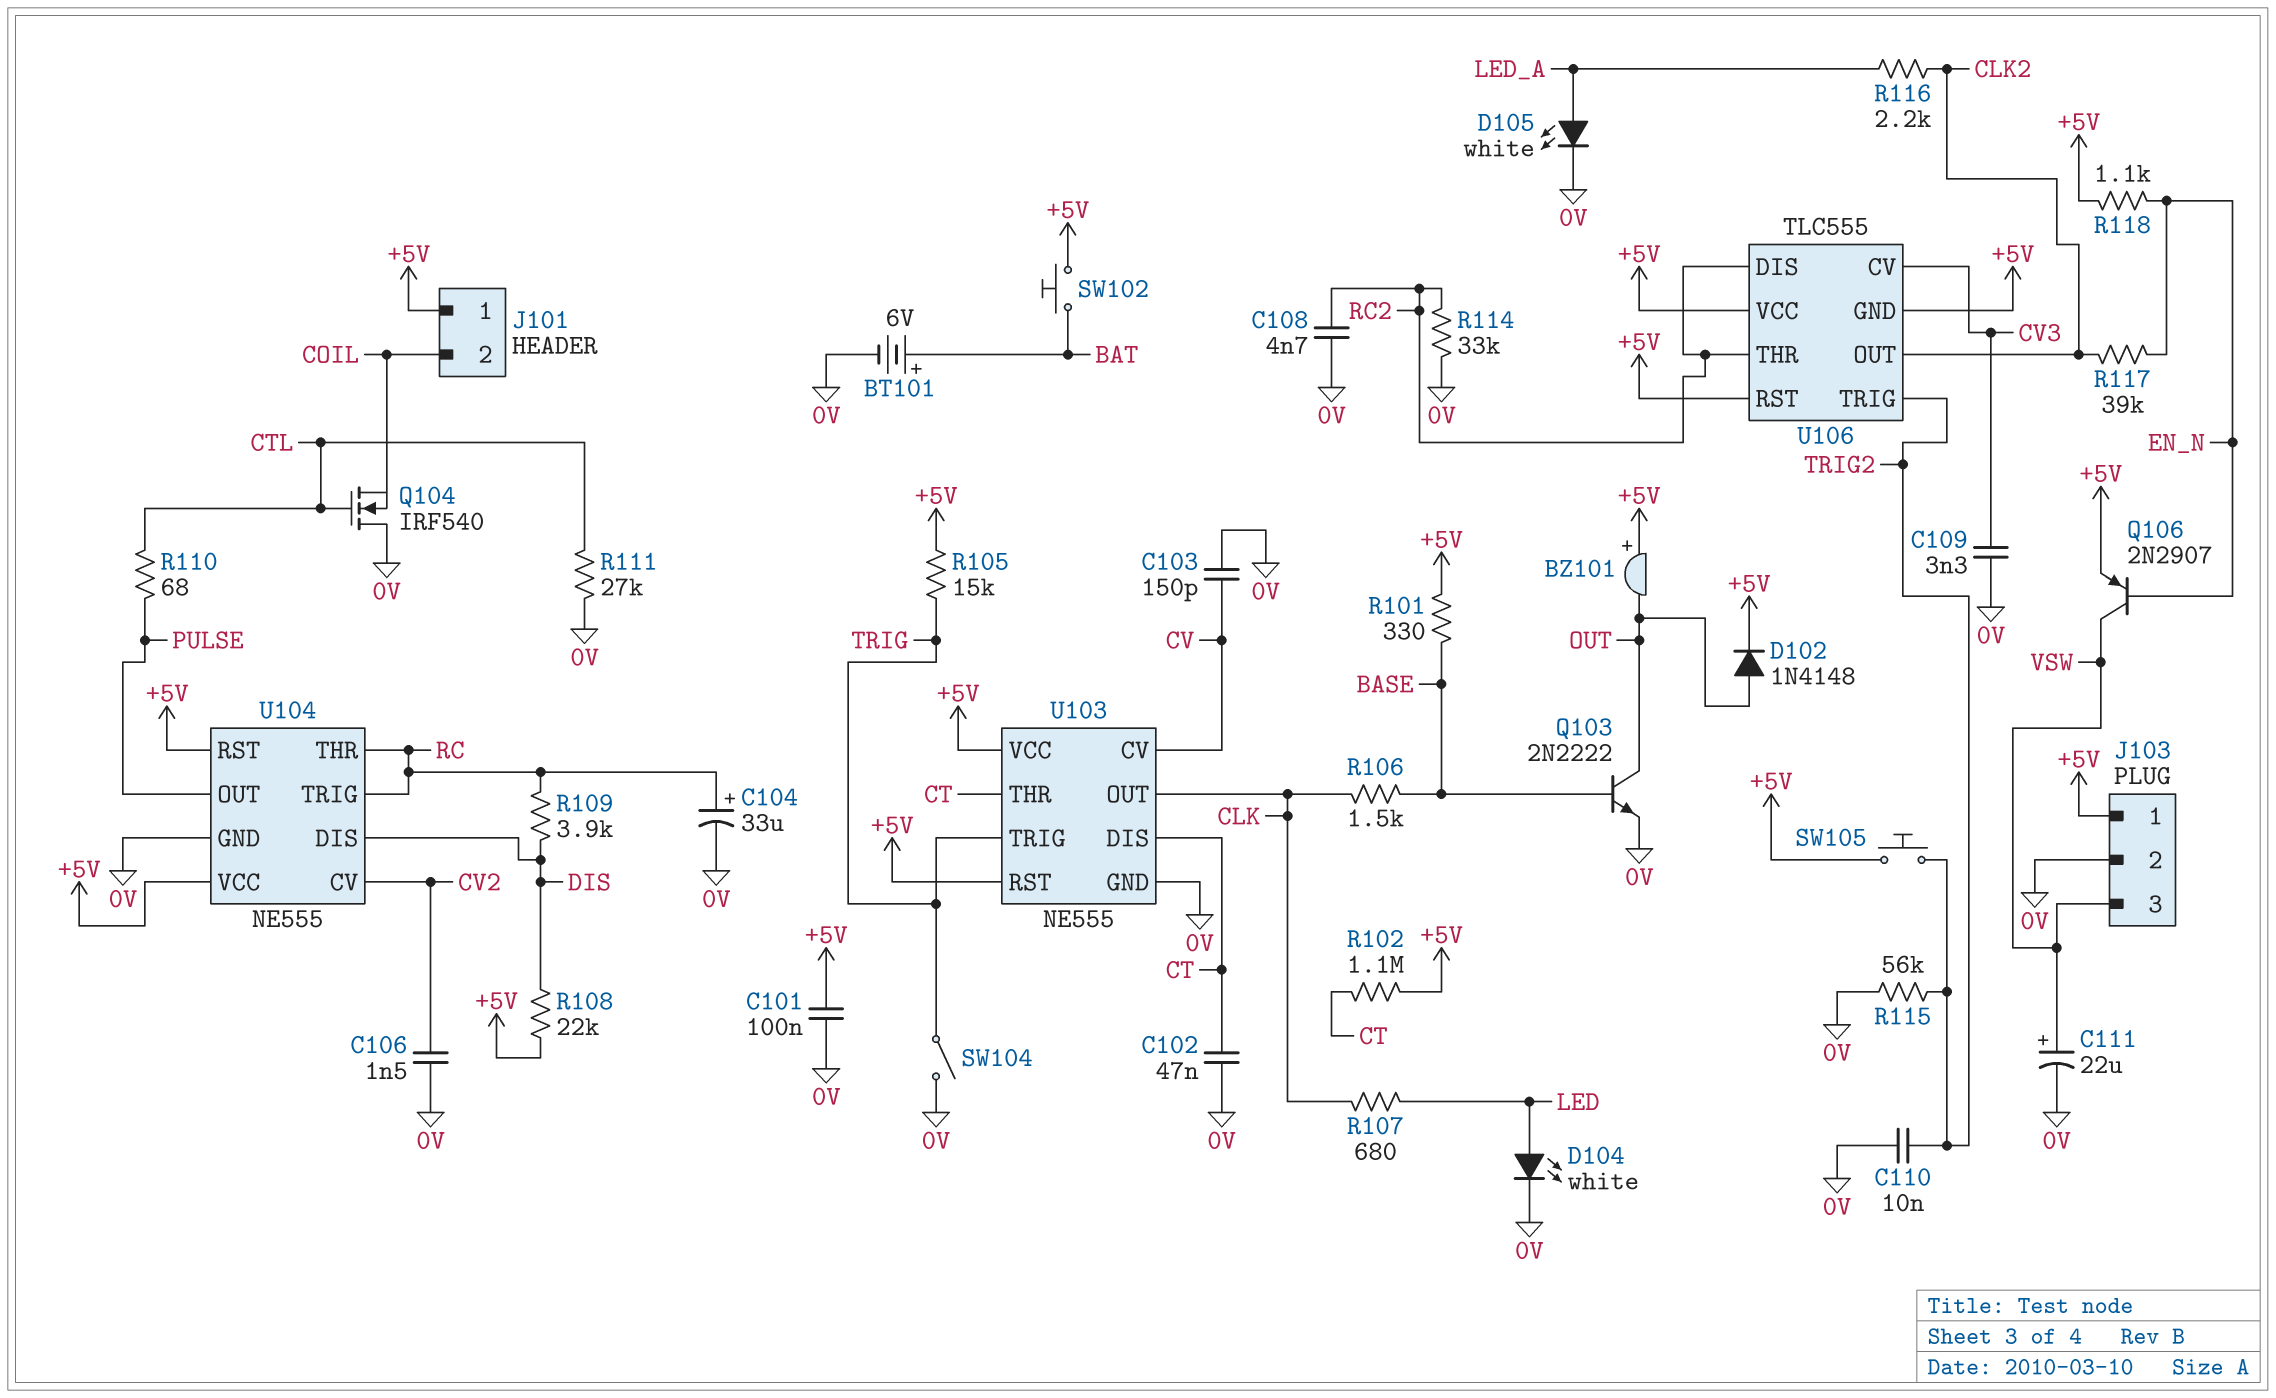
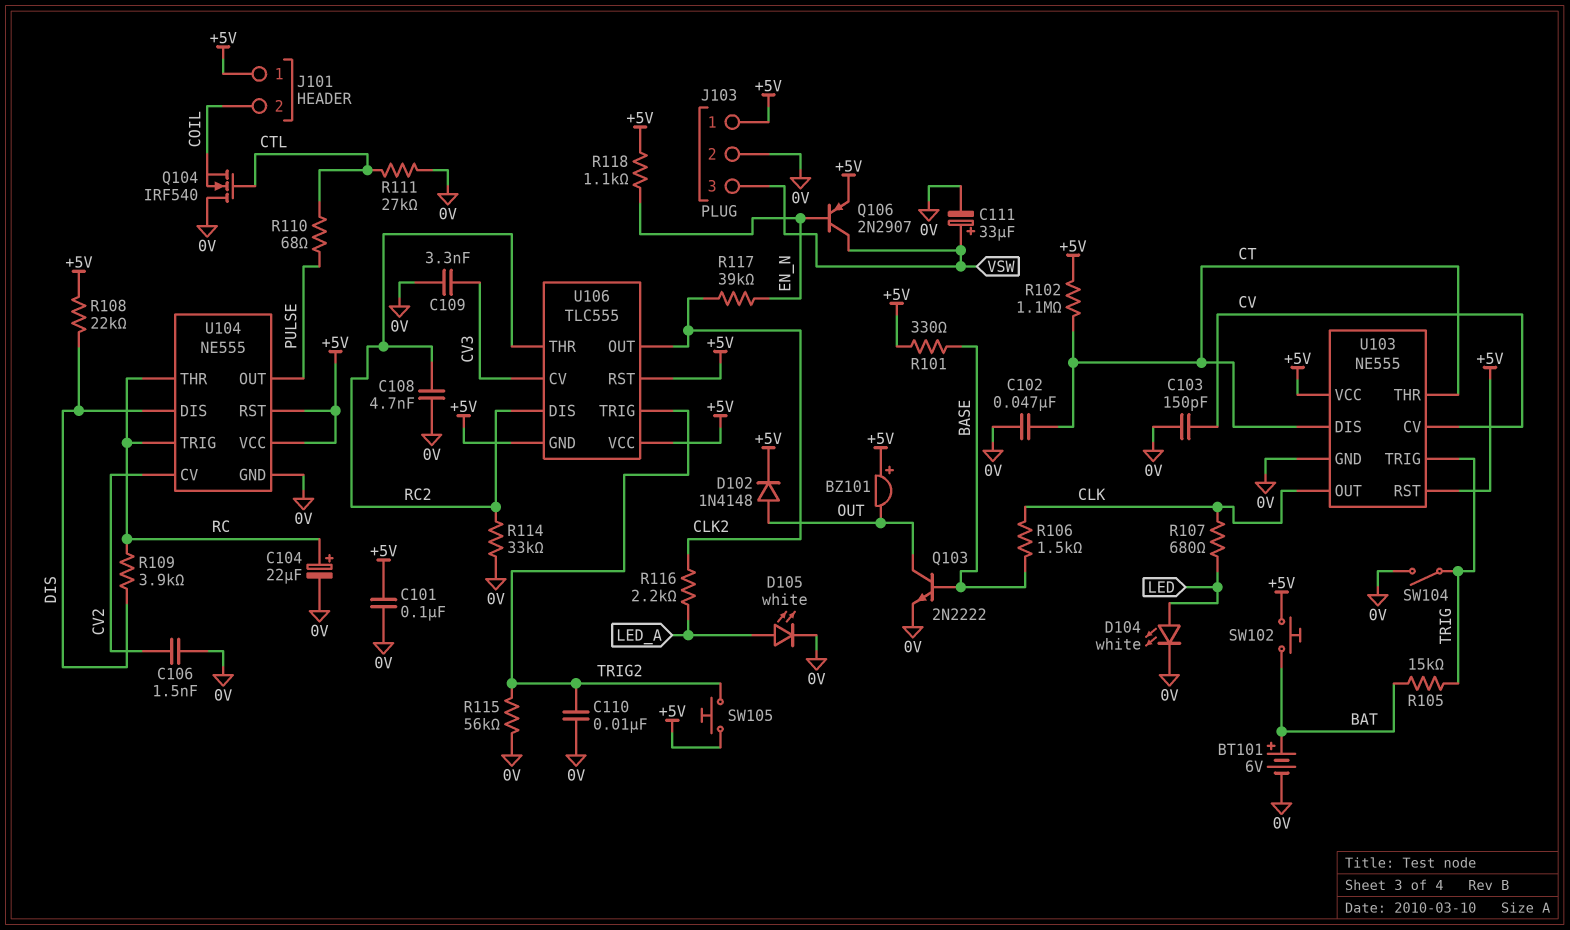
C104: 33uF (plus RC, minus 0V) -> 22uF (plus RC, minus 0V)
C111: 22uF (plus VSW, minus 0V) -> 33uF (plus VSW, minus 0V)
R105: 15k (+5V, TRIG) -> 15k (BAT, TRIG)

